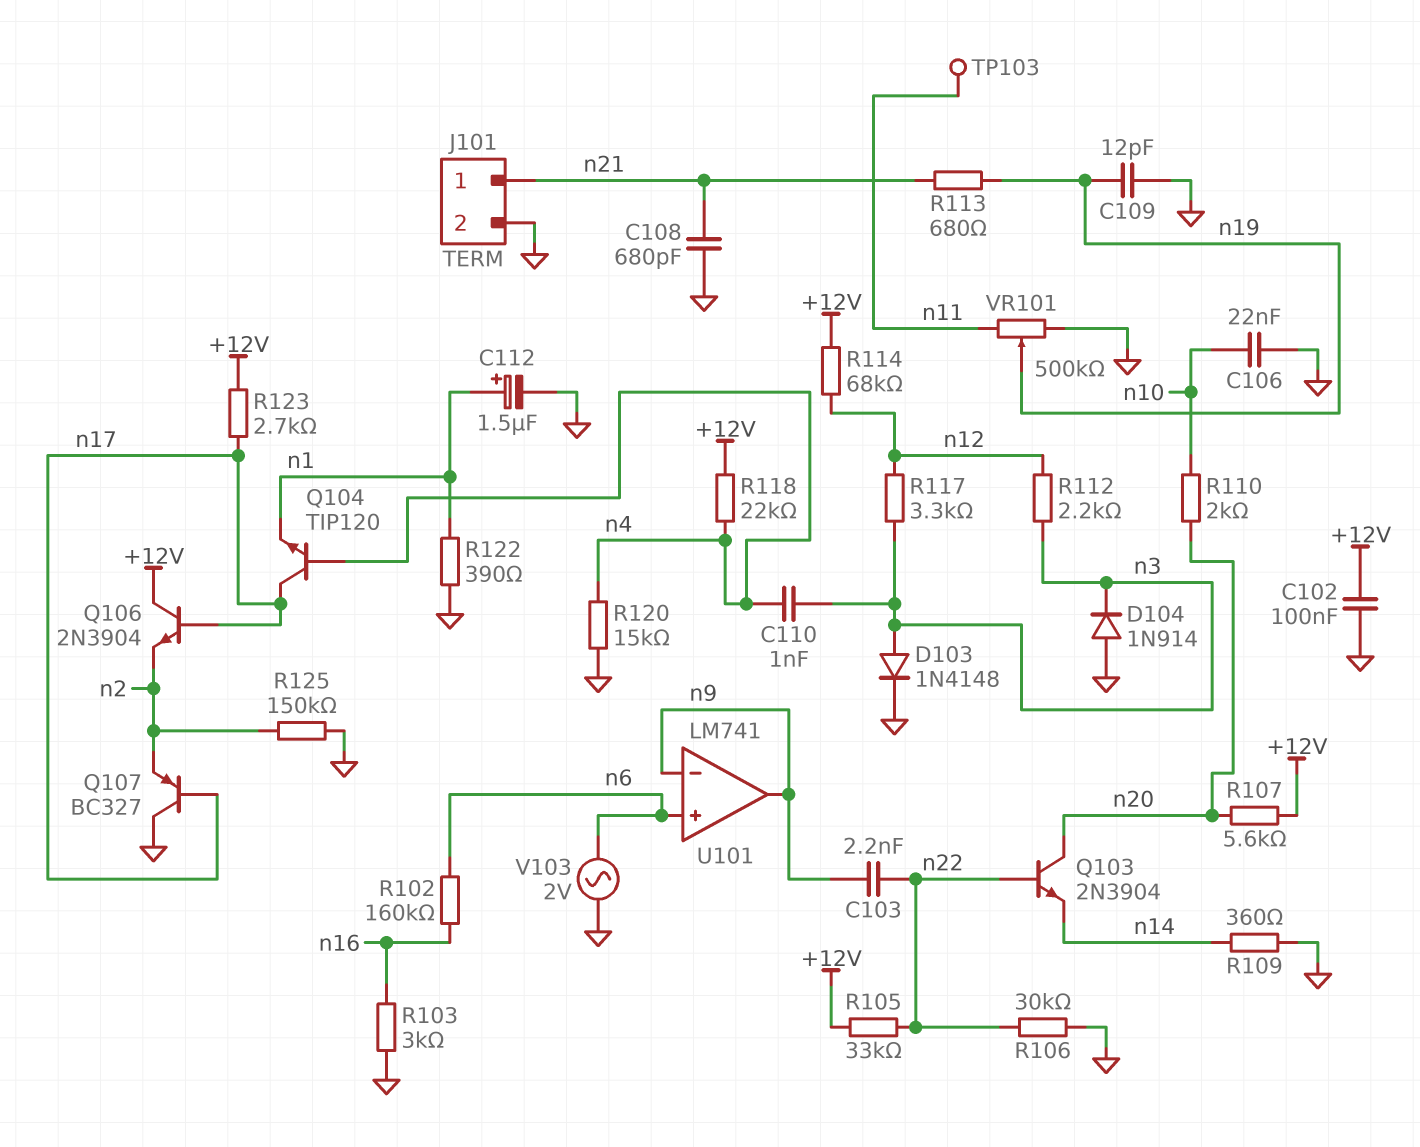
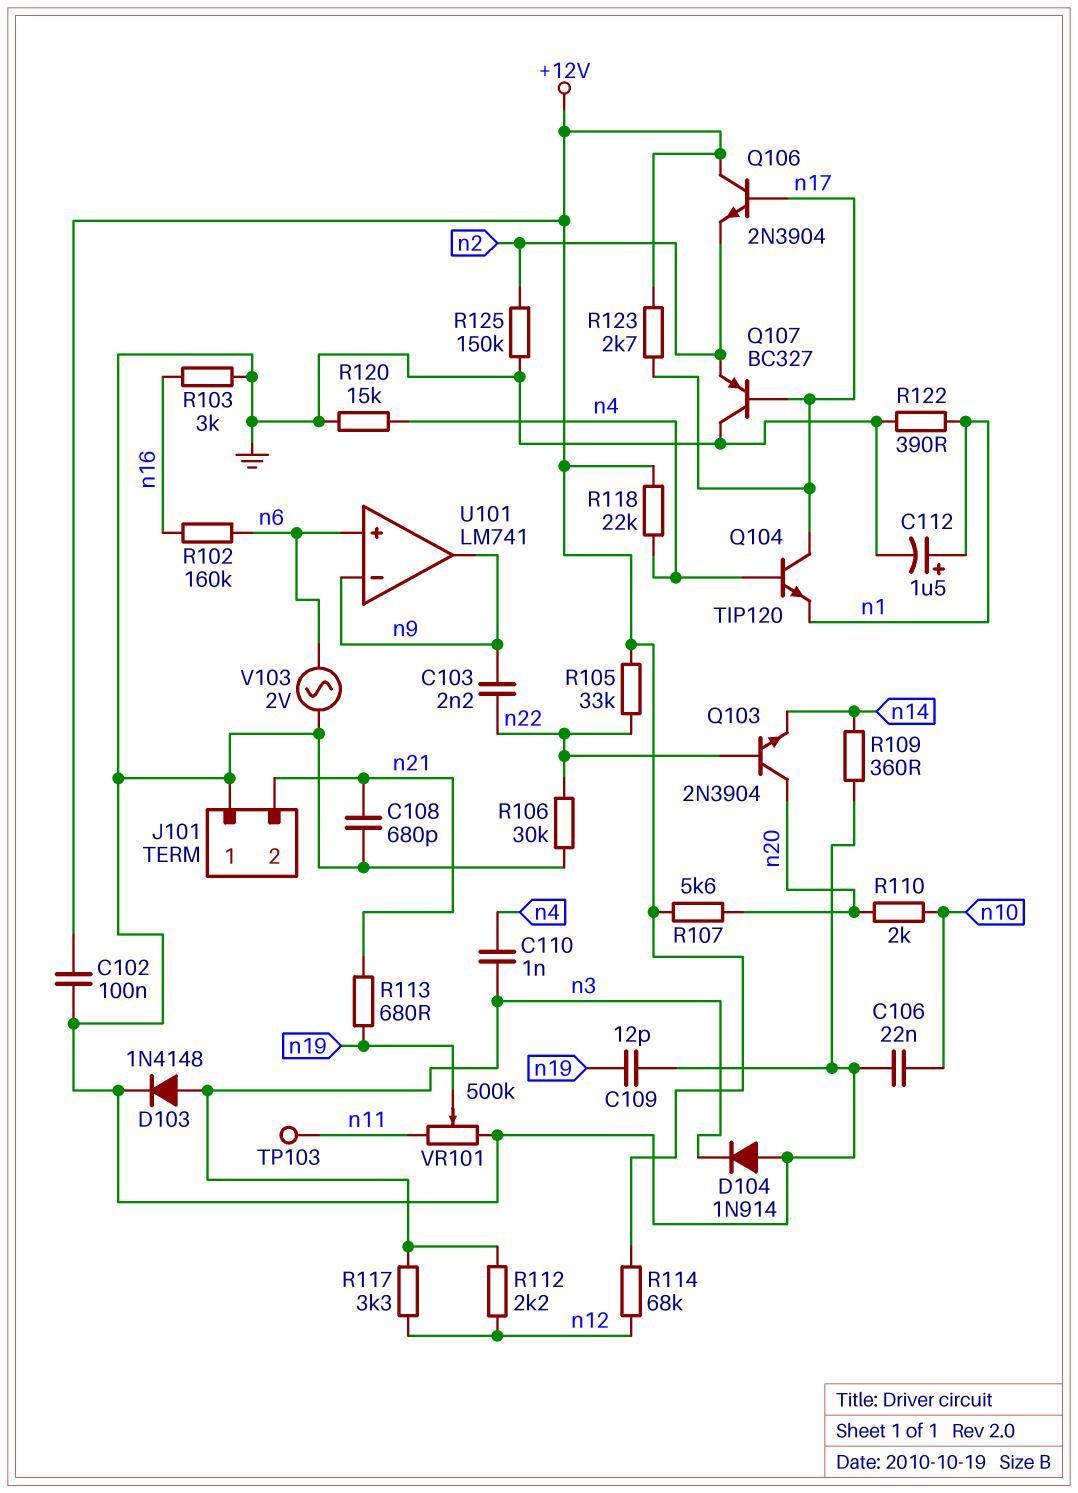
J101 pin 1: n21 -> GND
J101 pin 2: GND -> n21

